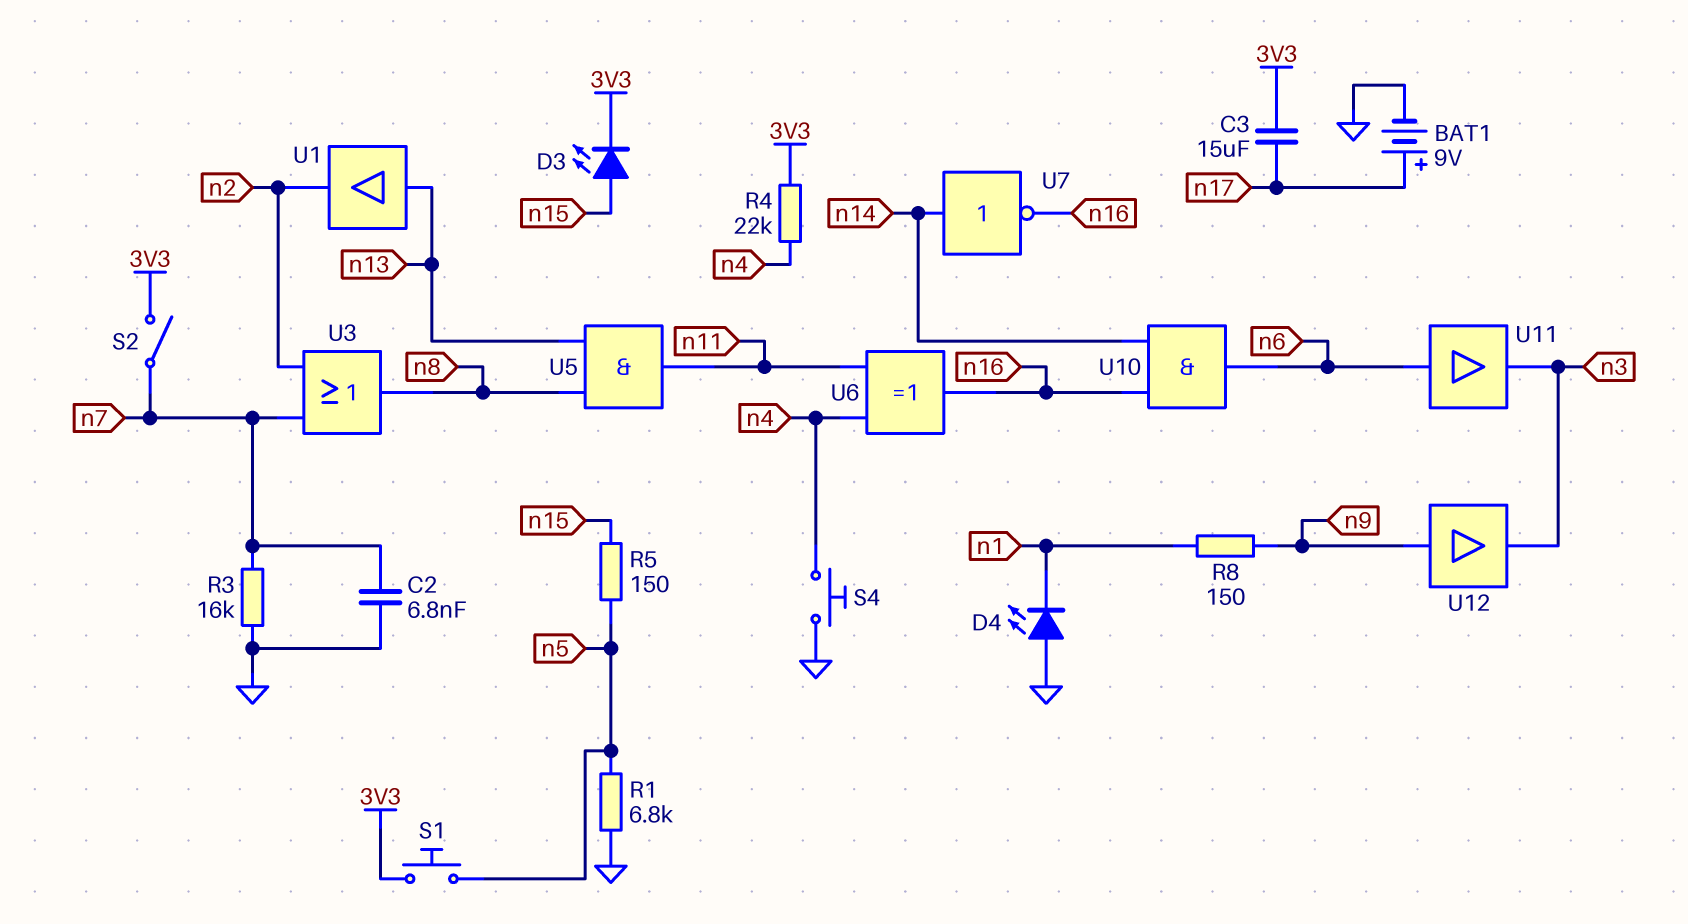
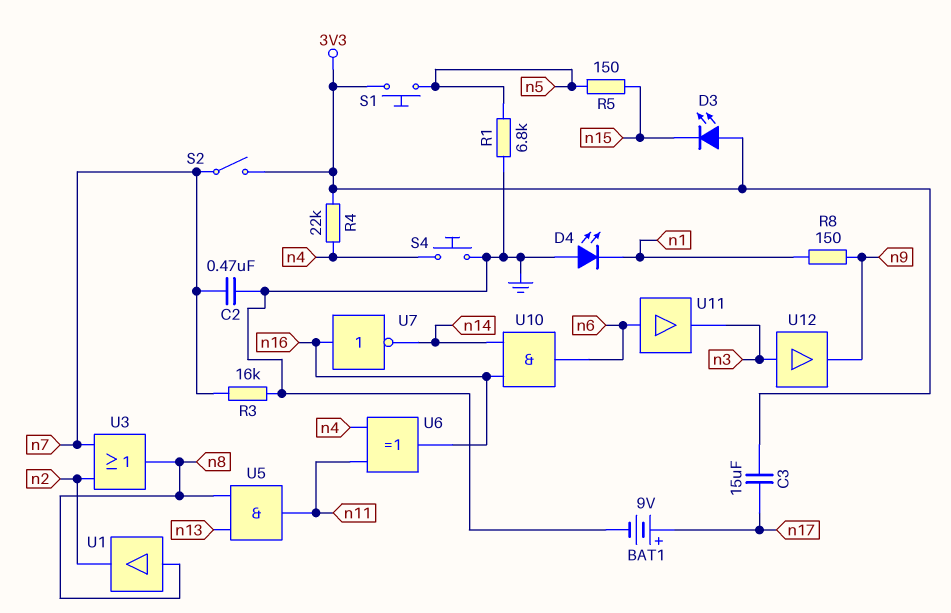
C2: 6.8nF (GND, n7) -> 470nF (GND, n7)
D3: LED (A n15, K 3V3) -> LED (A 3V3, K n15)
U1: buffer (in n13, out n2) -> buffer (in n8, out n2)
U7: NOT (in n14, out n16) -> NOT (in n16, out n14)
U12: buffer (in n9, out n3) -> buffer (in n3, out n9)

